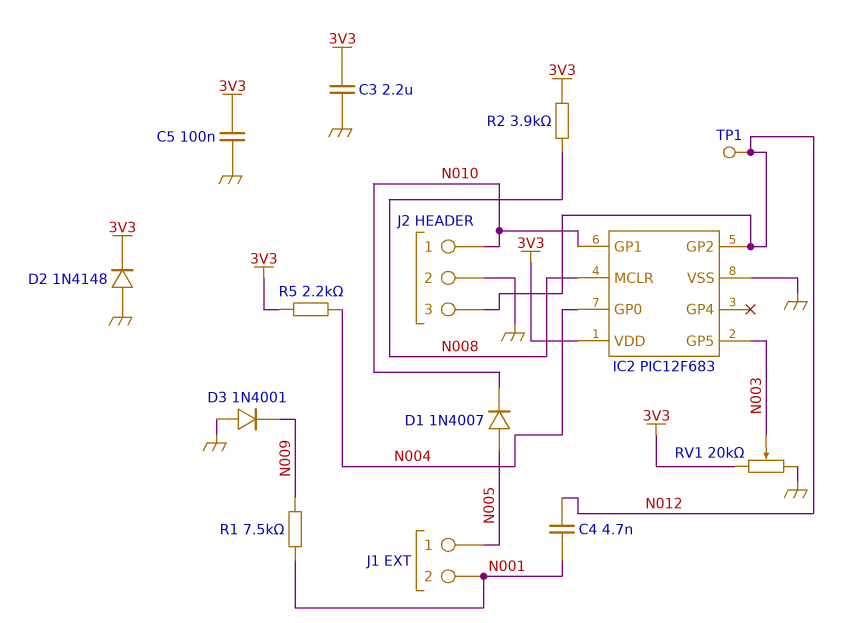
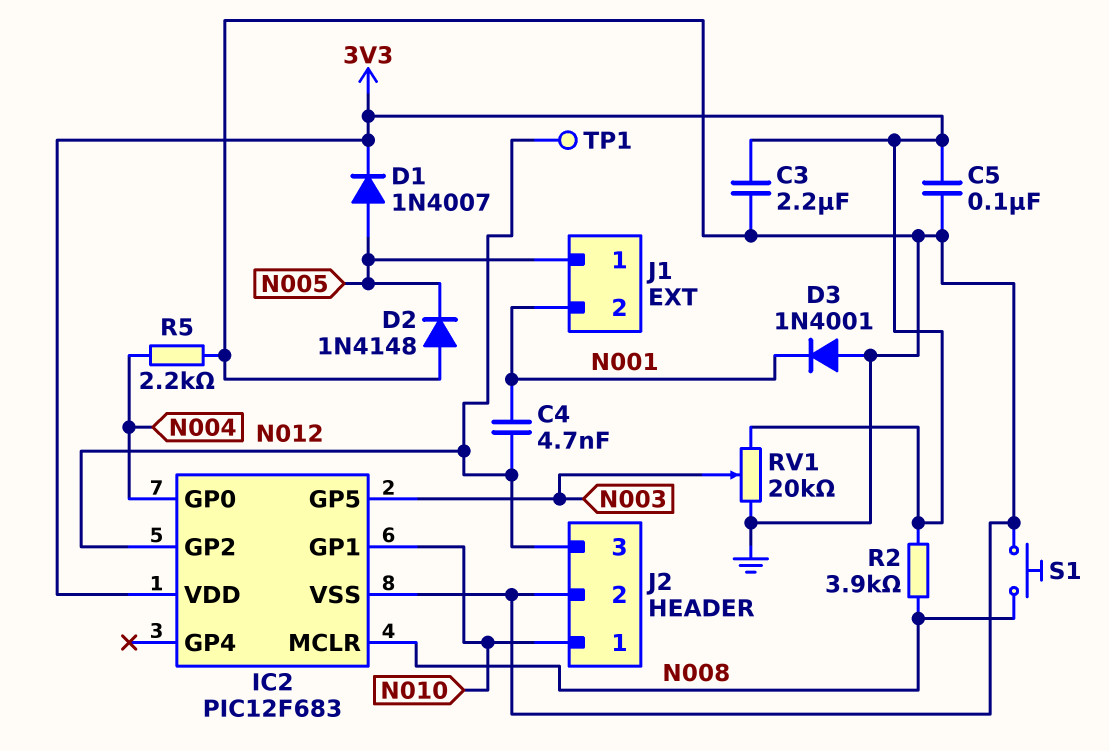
D1: diode 1N4007 (A N005, K N010) -> diode 1N4007 (A N005, K 3V3)
D2: diode 1N4148 (A GND, K 3V3) -> diode 1N4148 (A GND, K N005)
D3: diode 1N4001 (A GND, K N009) -> diode 1N4001 (A GND, K N001)
R1: 7.5k (N001, N009) -> none
R5: 2.2k (3V3, N004) -> 2.2k (GND, N004)
S1: none -> button (GND, N008)

